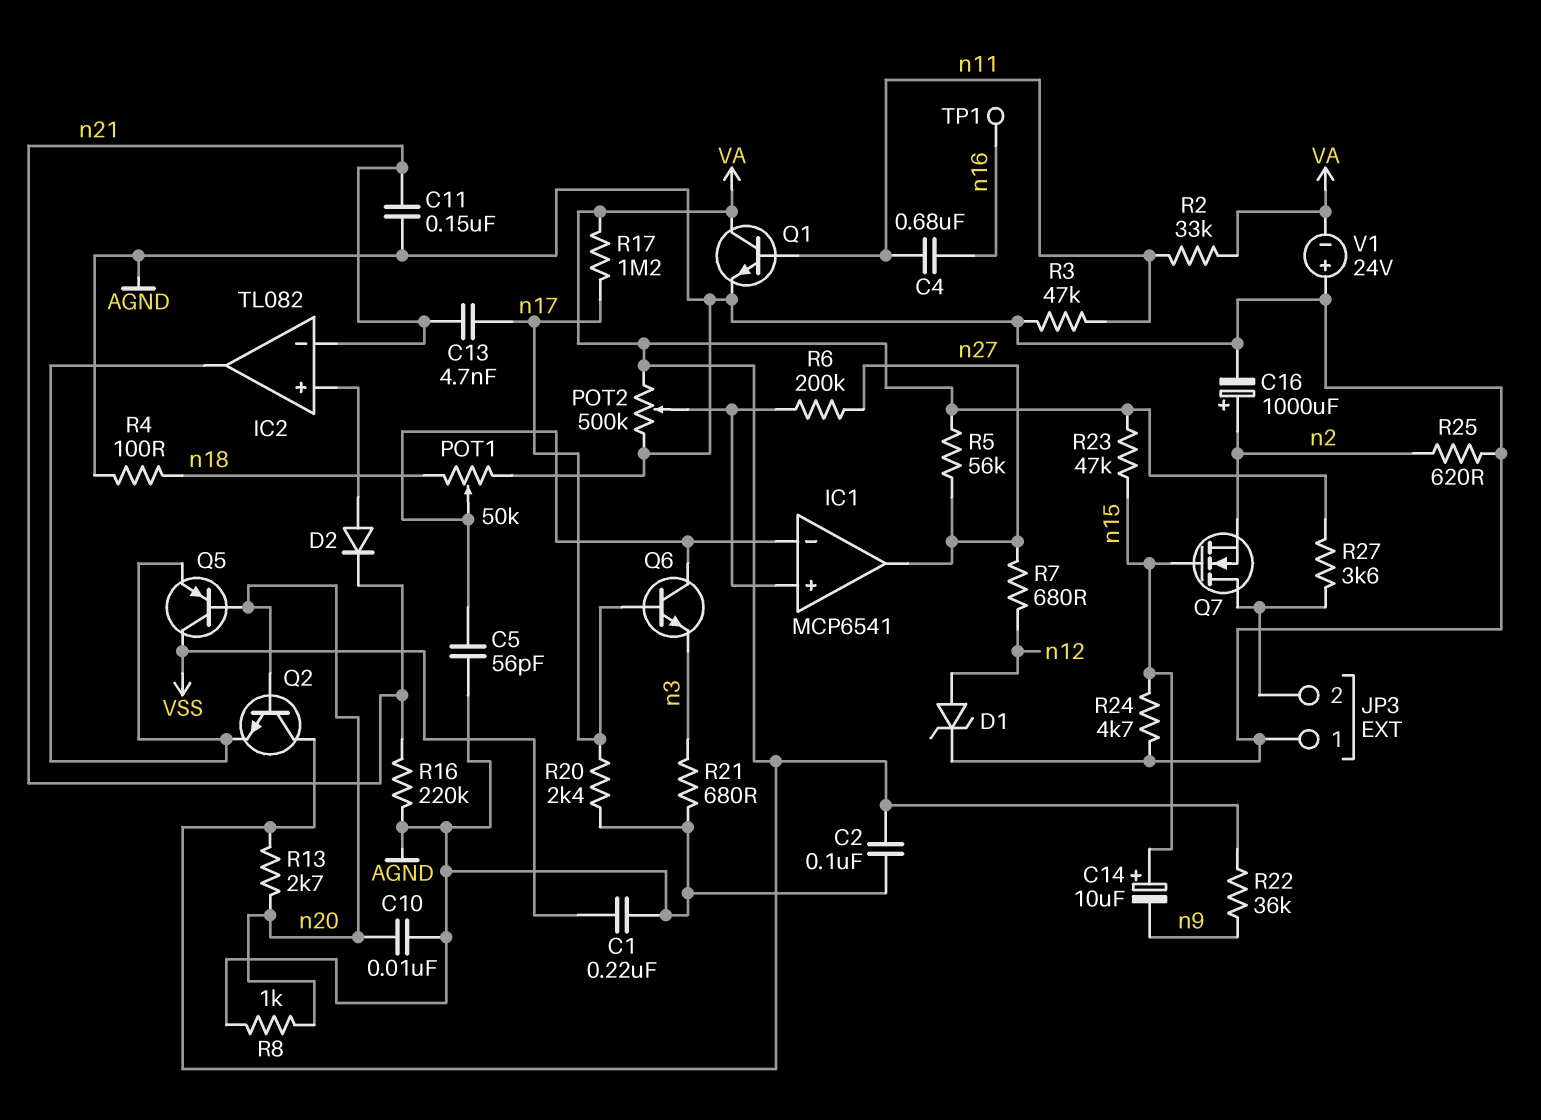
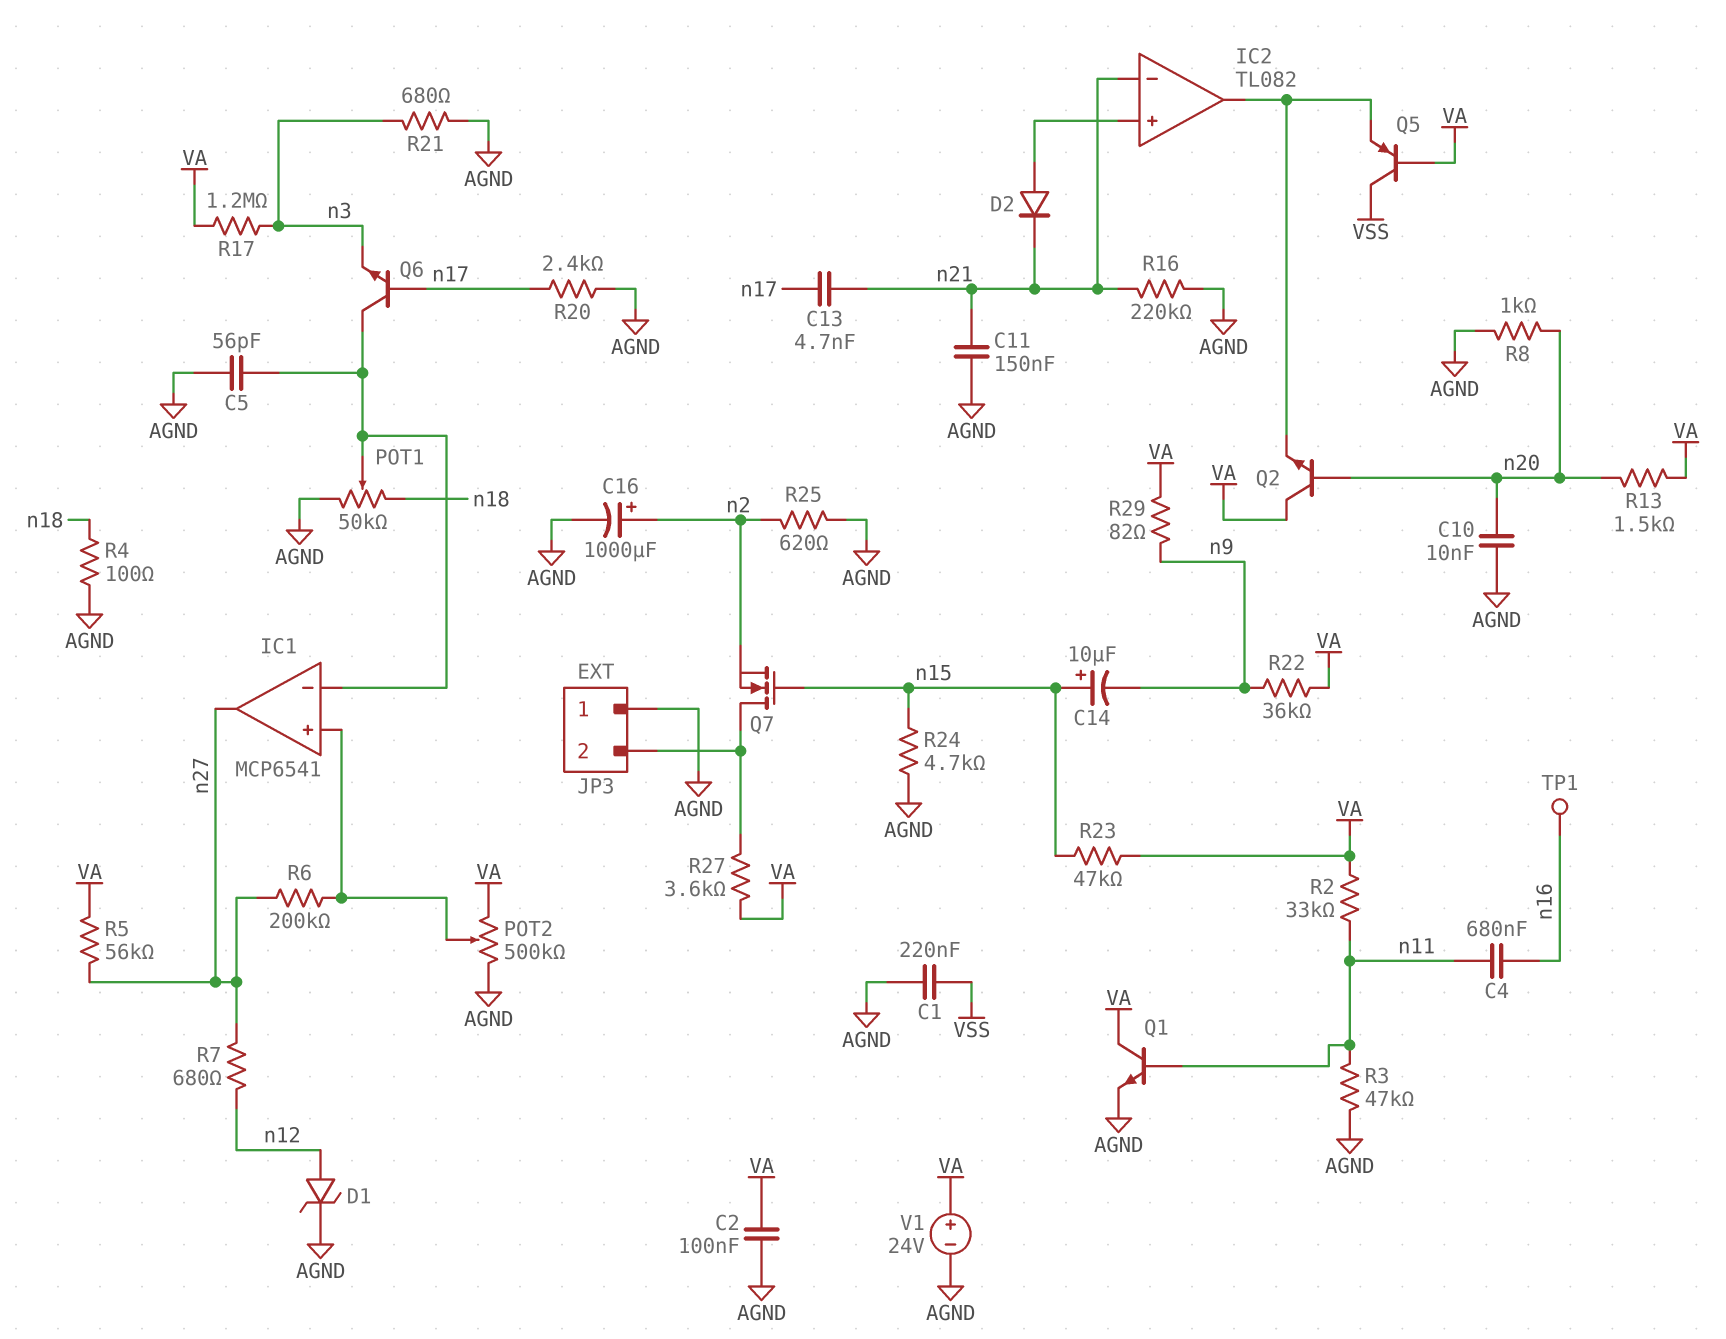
Q5: PNP (B n20, C VSS, E IC2/out) -> PNP (B VA, C VSS, E IC2/out)
R13: 2.7k (VA, n20) -> 1.5k (VA, n20)
R17: 1.2M (VA, n17) -> 1.2M (VA, n3)
R29: none -> 82 (VA, n9)
V1: 24V (plus AGND, minus VA) -> 24V (plus VA, minus AGND)

